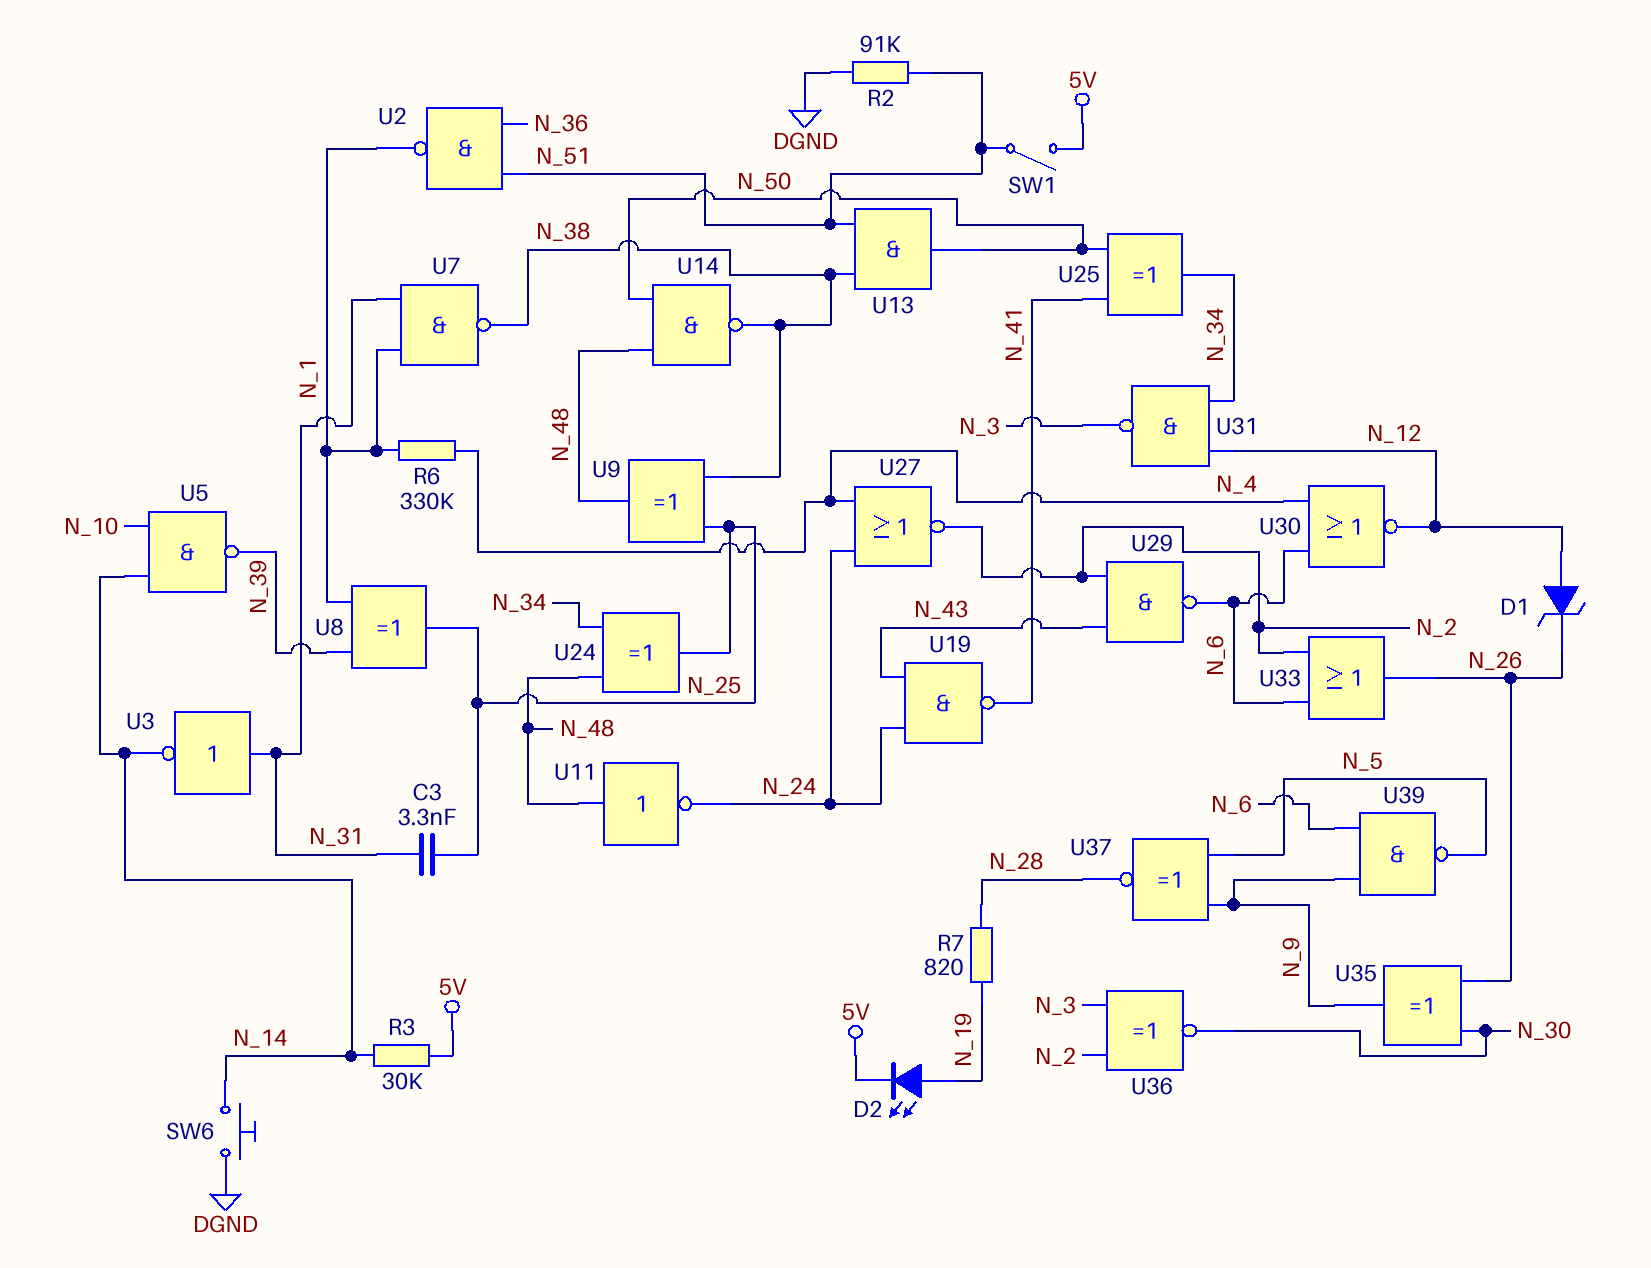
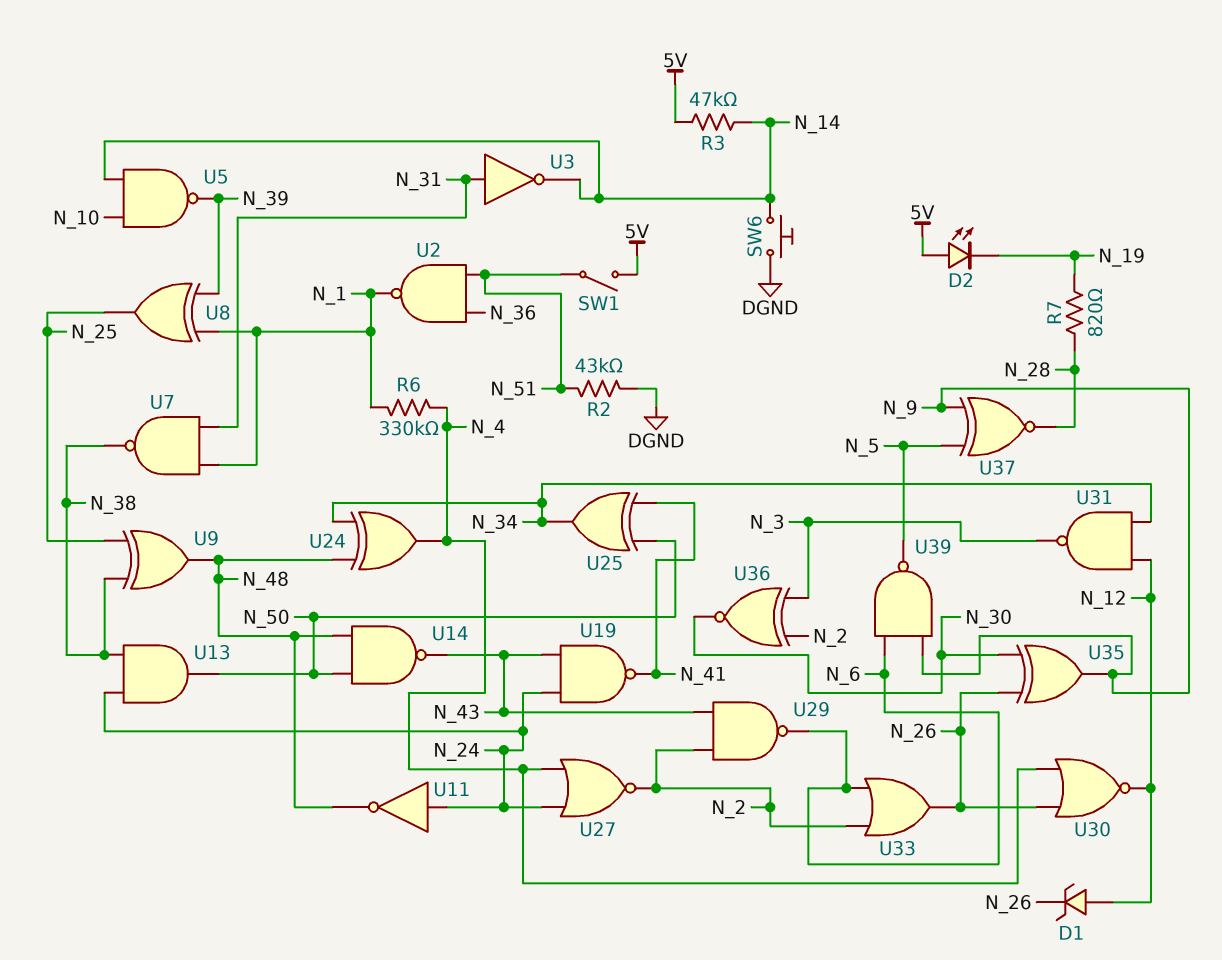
C3: 3.3nF (N_25, N_31) -> none
D2: LED (A N_19, K 5V) -> LED (A 5V, K N_19)
R2: 91k (DGND, N_51) -> 43k (DGND, N_51)
R3: 30k (5V, N_14) -> 47k (5V, N_14)
U11: NOT (in N_48, out N_24) -> NOT (in N_24, out N_48)
U13: AND (in N_38, in N_51, out N_50) -> AND (in N_24, in N_38, out N_50)
U14: NAND (in N_48, in N_50, out N_38) -> NAND (in N_48, in N_50, out N_43)
U24: XOR (in N_34, in N_48, out N_25) -> XOR (in N_34, in N_48, out N_4)
U30: NOR (in N_4, in N_6, out N_12) -> NOR (in N_4, in N_26, out N_12)

